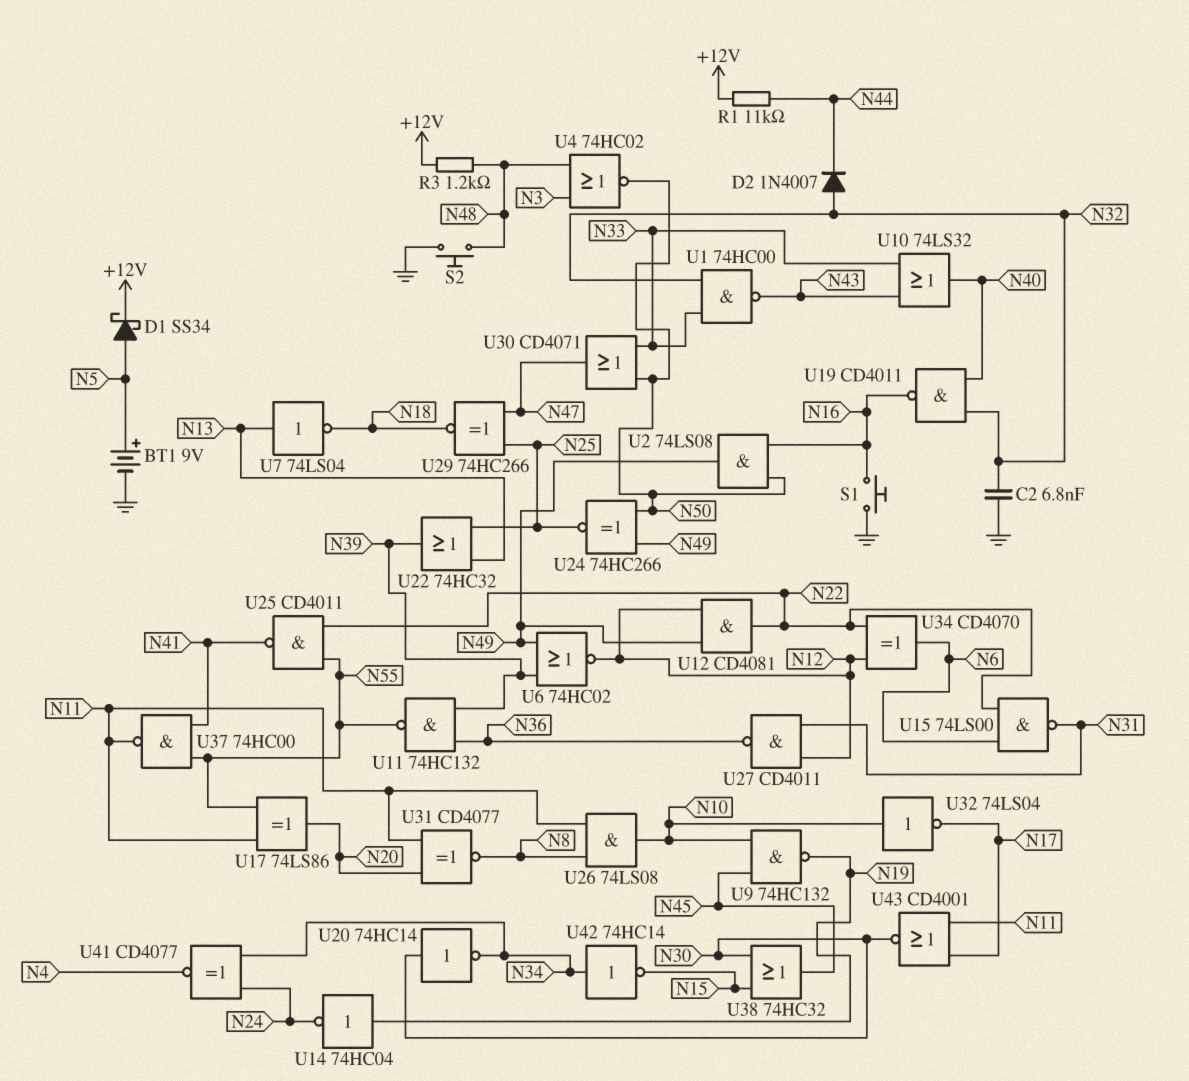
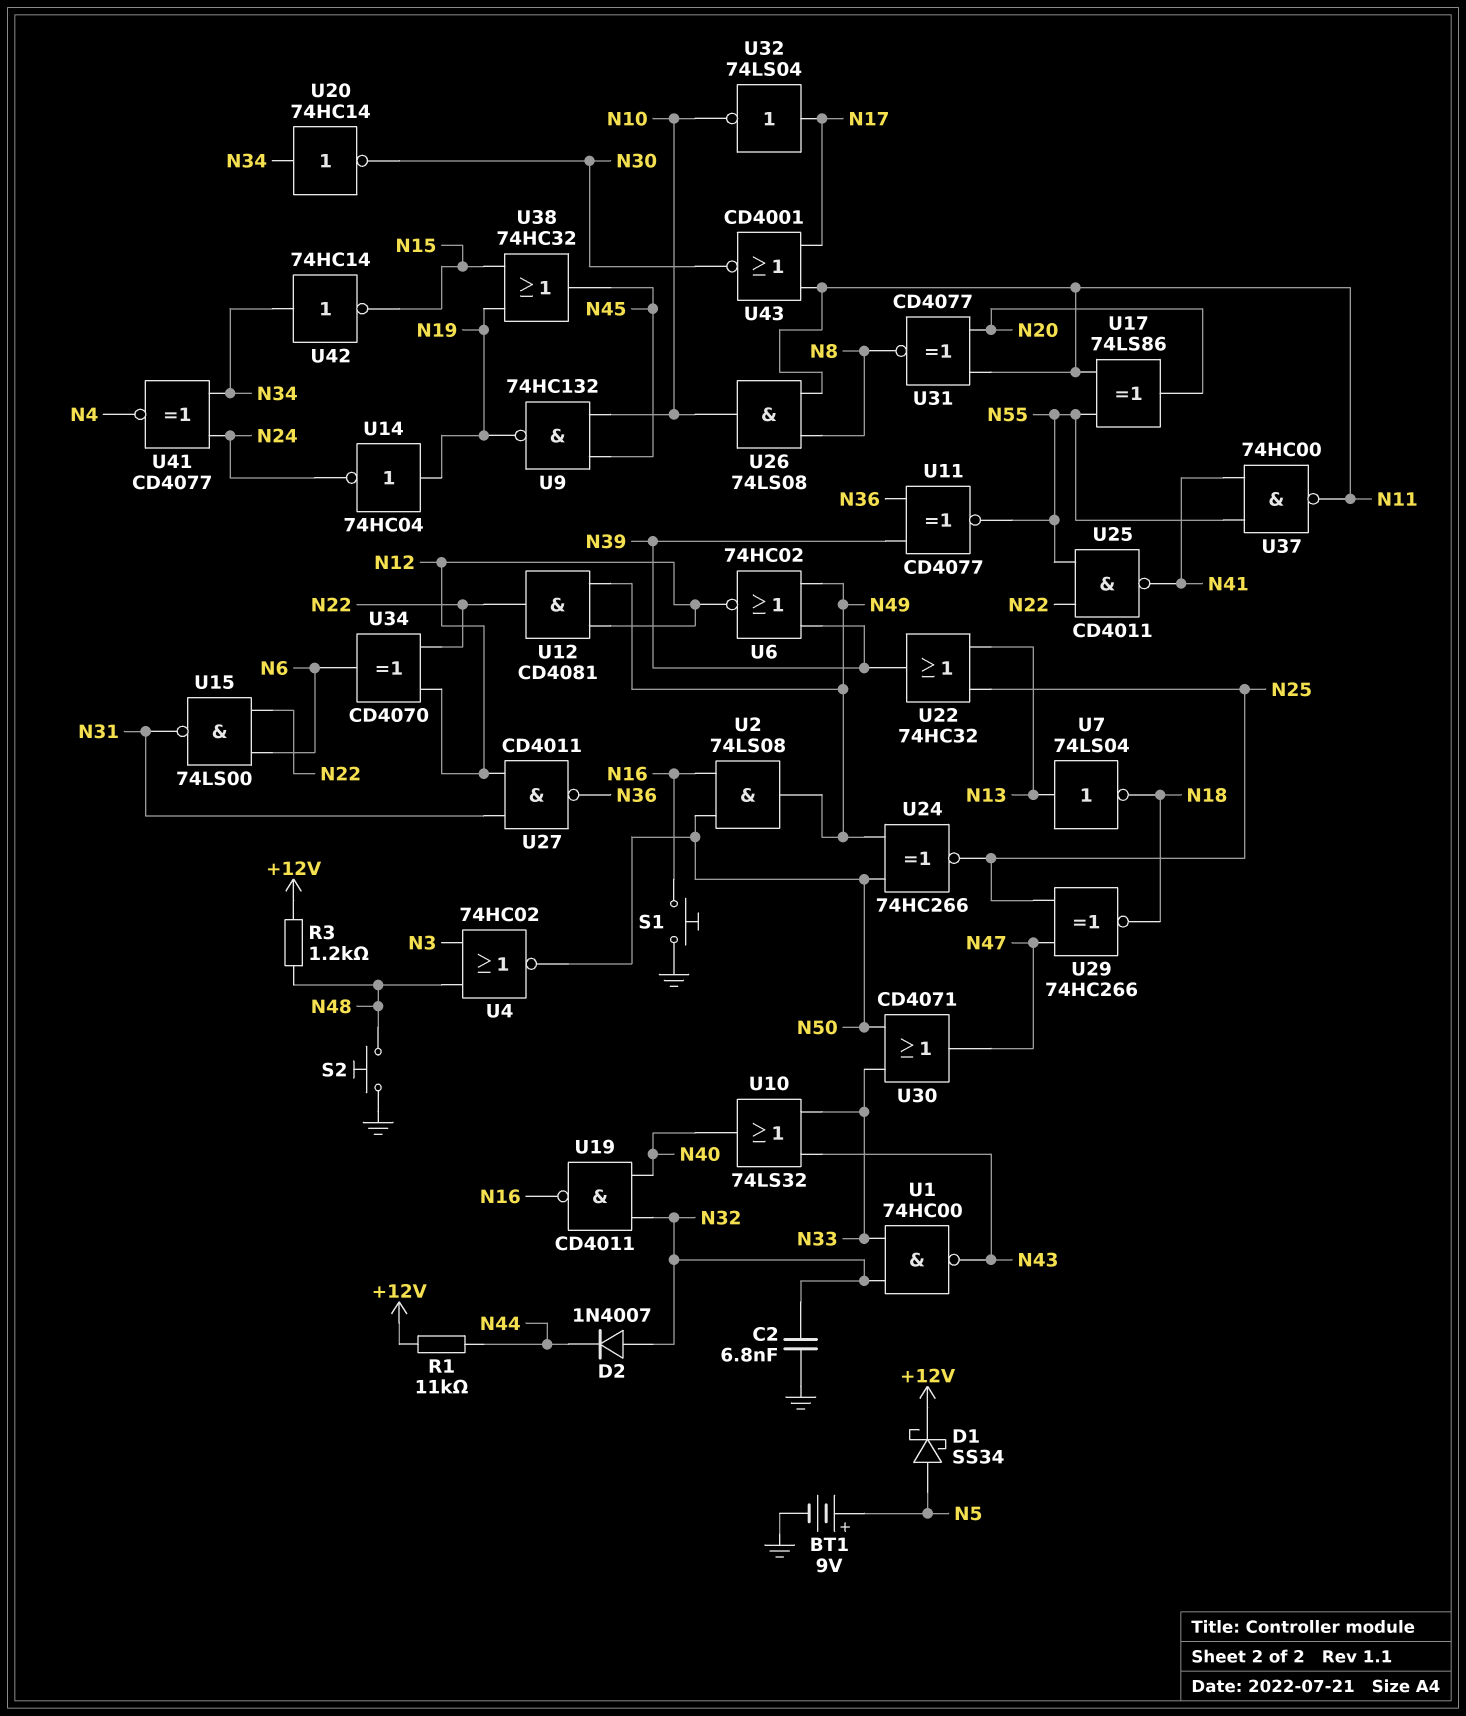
U11: NAND 74HC132 (in N36, in N39, out N55) -> XNOR CD4077 (in N36, in N39, out N55)
U20: NOT 74HC14 (in N30, out N34) -> NOT 74HC14 (in N34, out N30)
U32: NOT 74LS04 (in N10, out N17) -> NOT 74LS04 (in N17, out N10)
U38: OR 74HC32 (in N15, in N30, out N45) -> OR 74HC32 (in N15, in N19, out N45)

